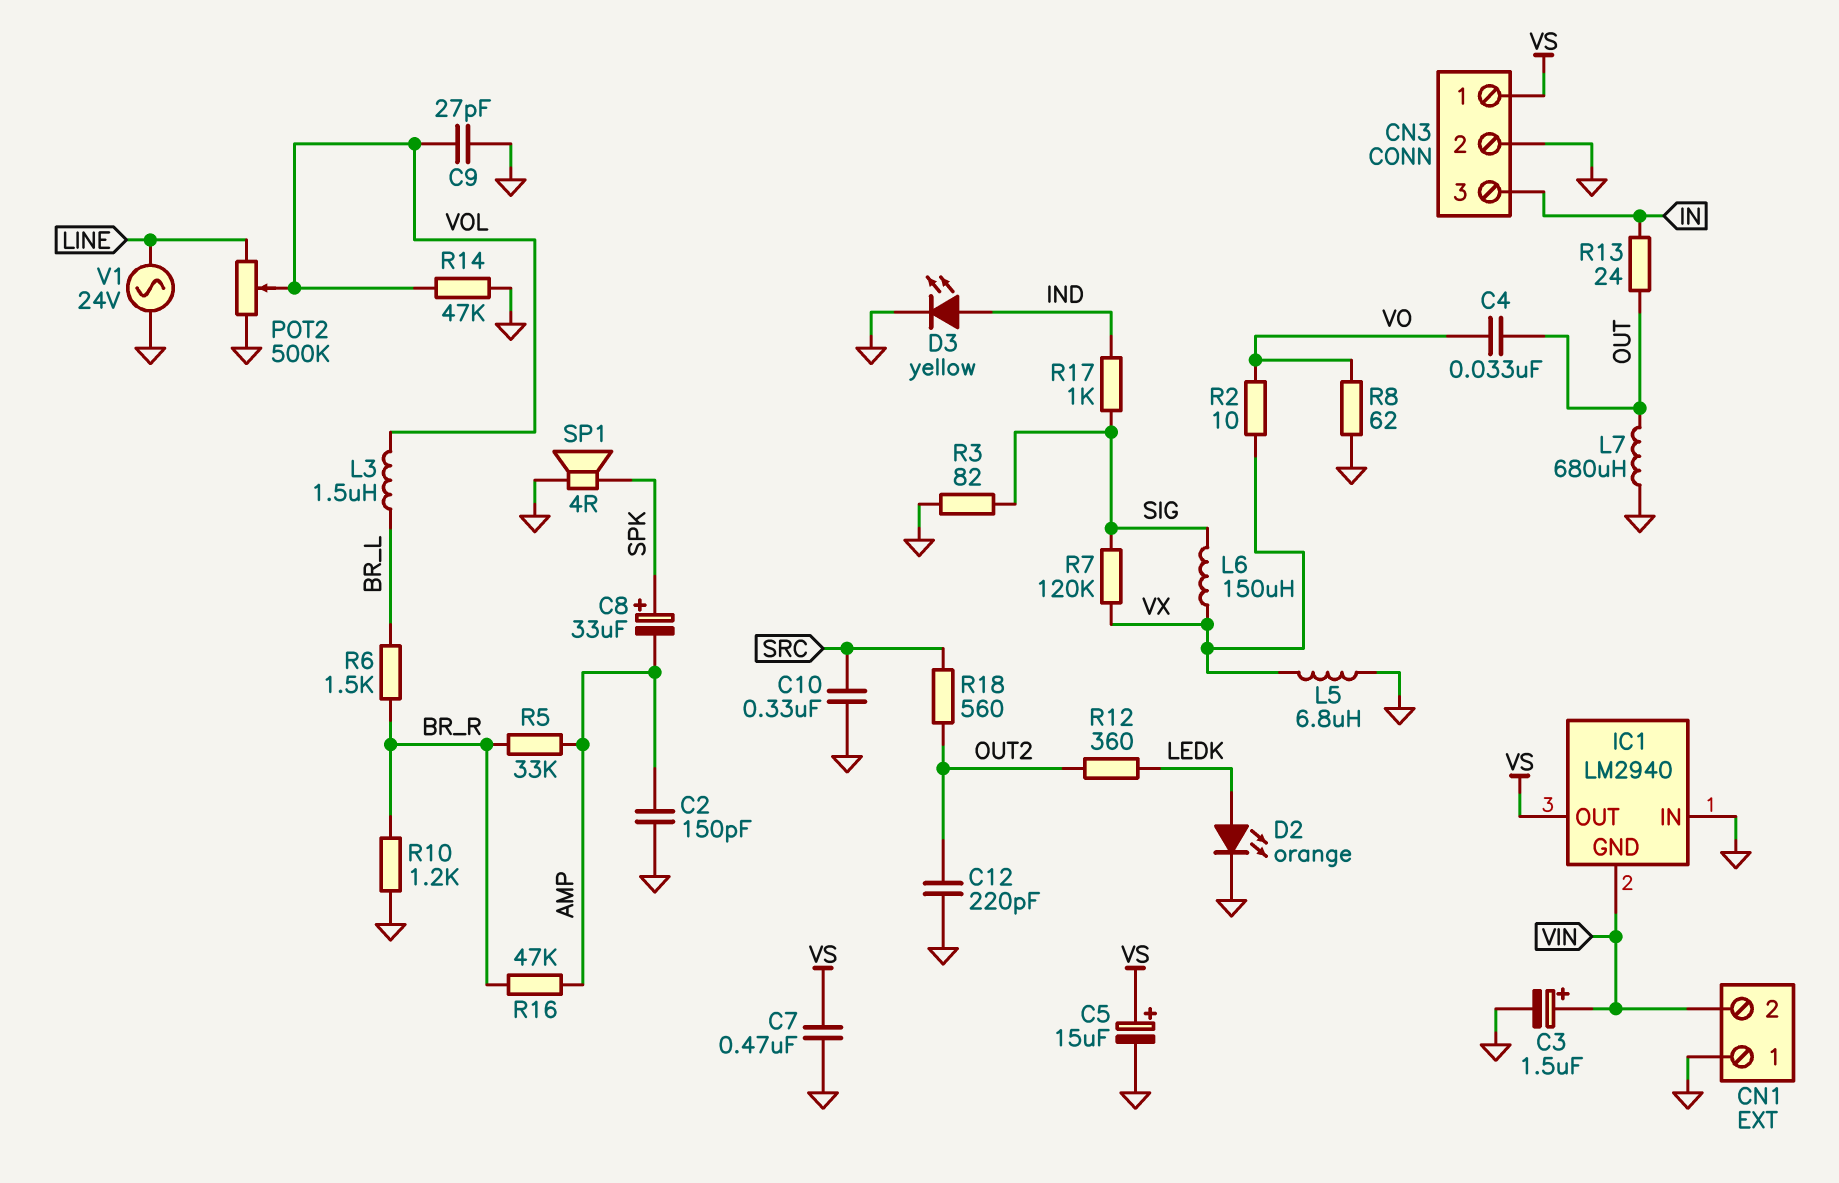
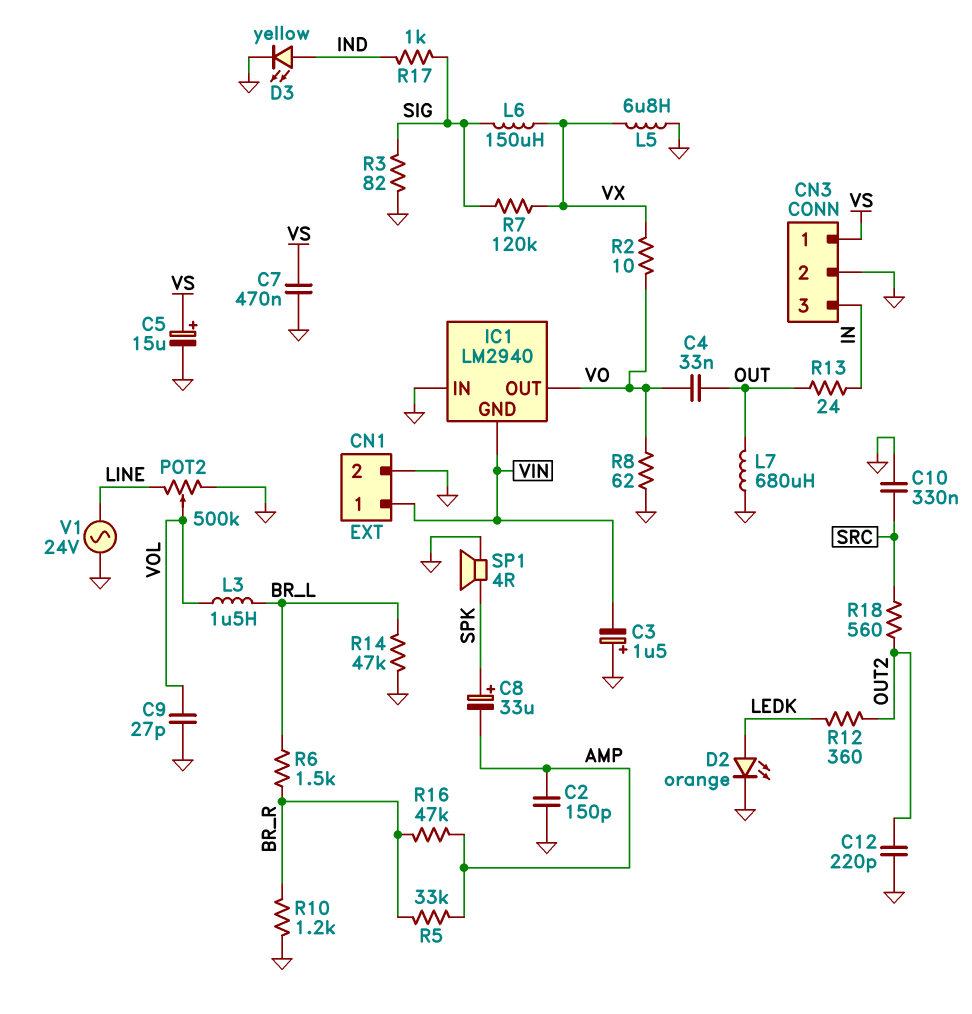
C3: 1.5uF (plus VIN, minus GND) -> 1.5uF (plus GND, minus VIN)
CN1 pin 1: GND -> VIN
CN1 pin 2: VIN -> GND
IC1 pin OUT: VS -> VO
R14: 47k (GND, VOL) -> 47k (BR_L, GND)

